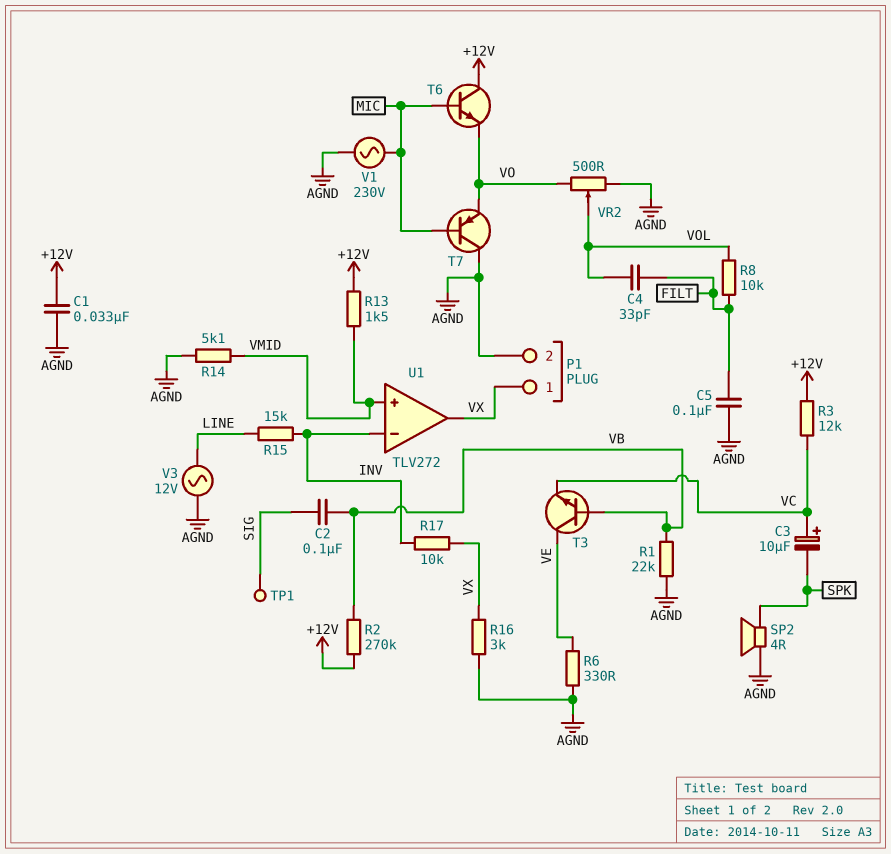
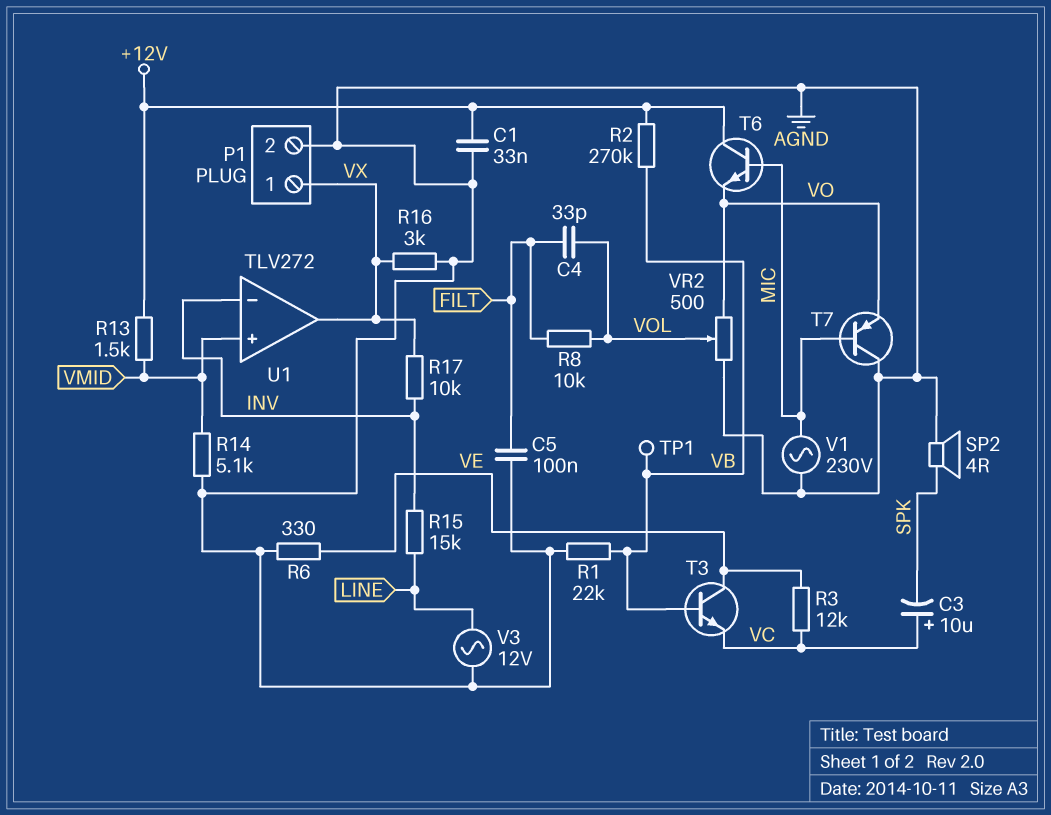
C2: 100nF (SIG, VB) -> none
R3: 12k (+12V, VC) -> 12k (VC, VE)
TP1: test point (SIG) -> test point (VB)

